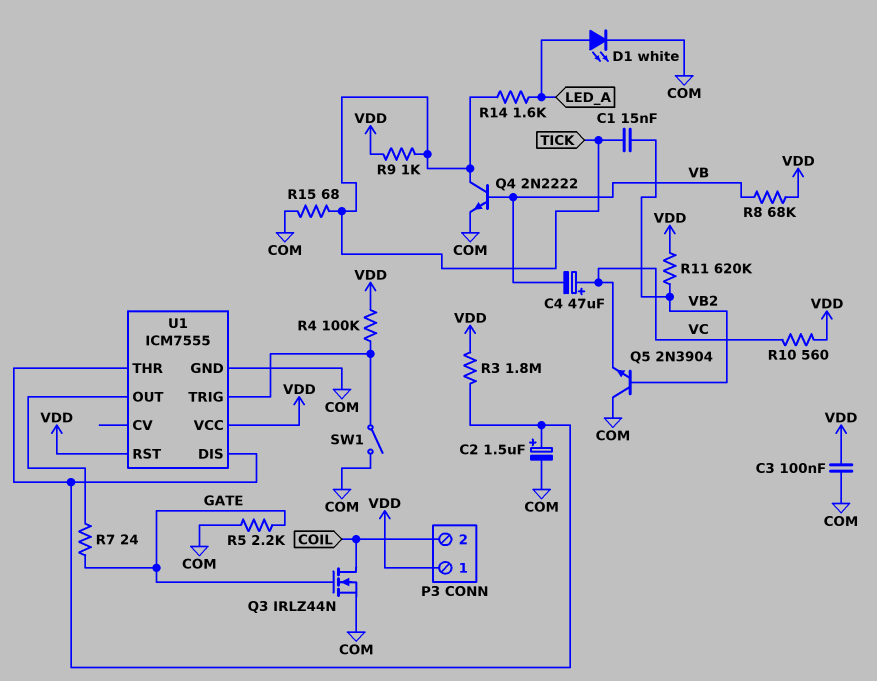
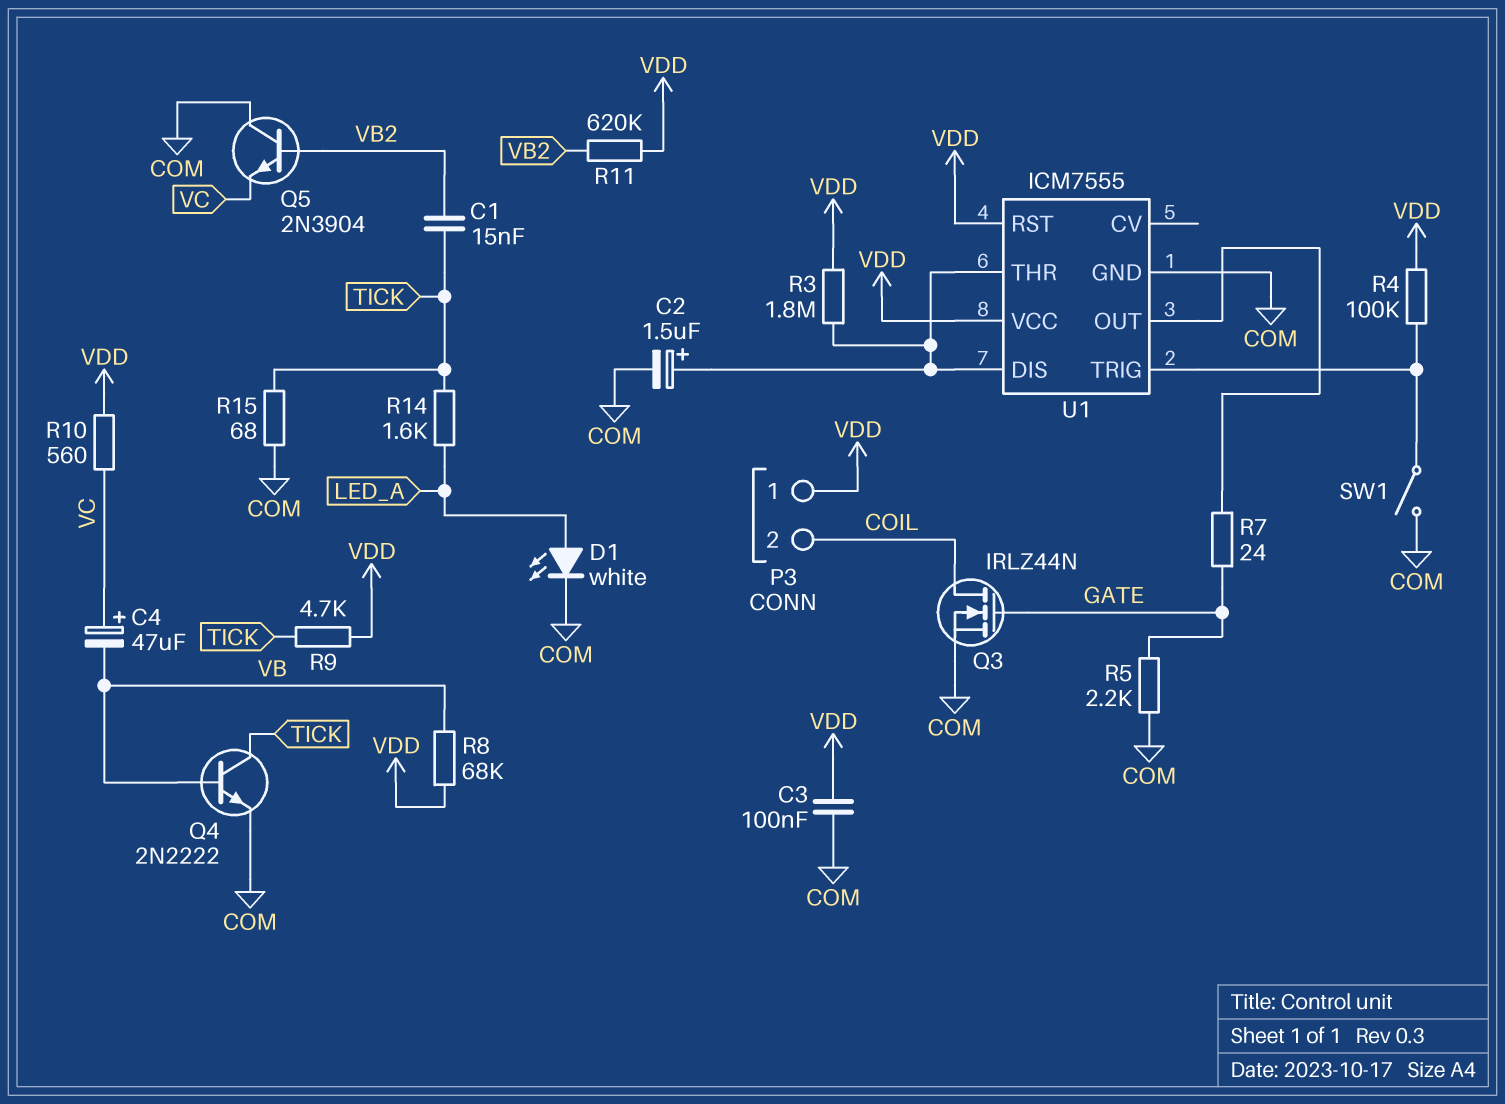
R9: 1k (TICK, VDD) -> 4.7k (TICK, VDD)

